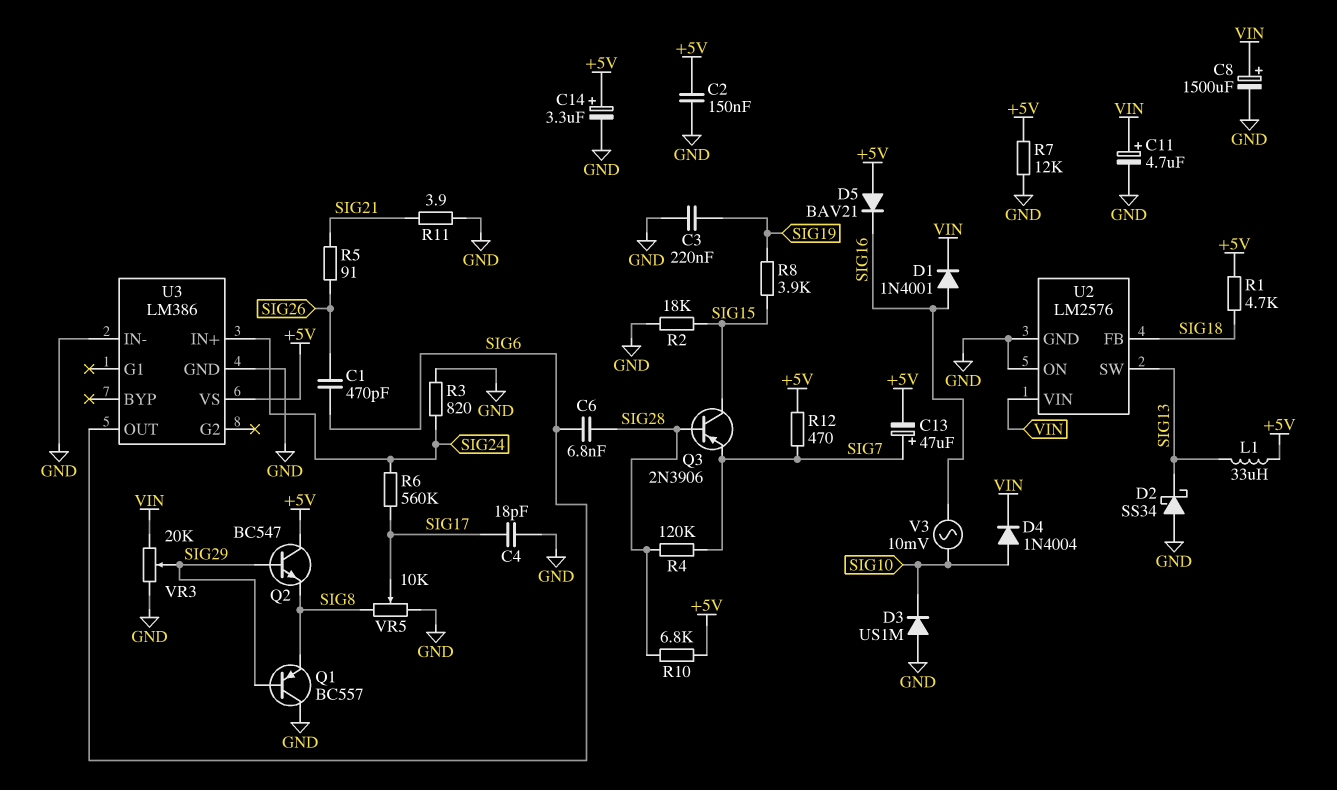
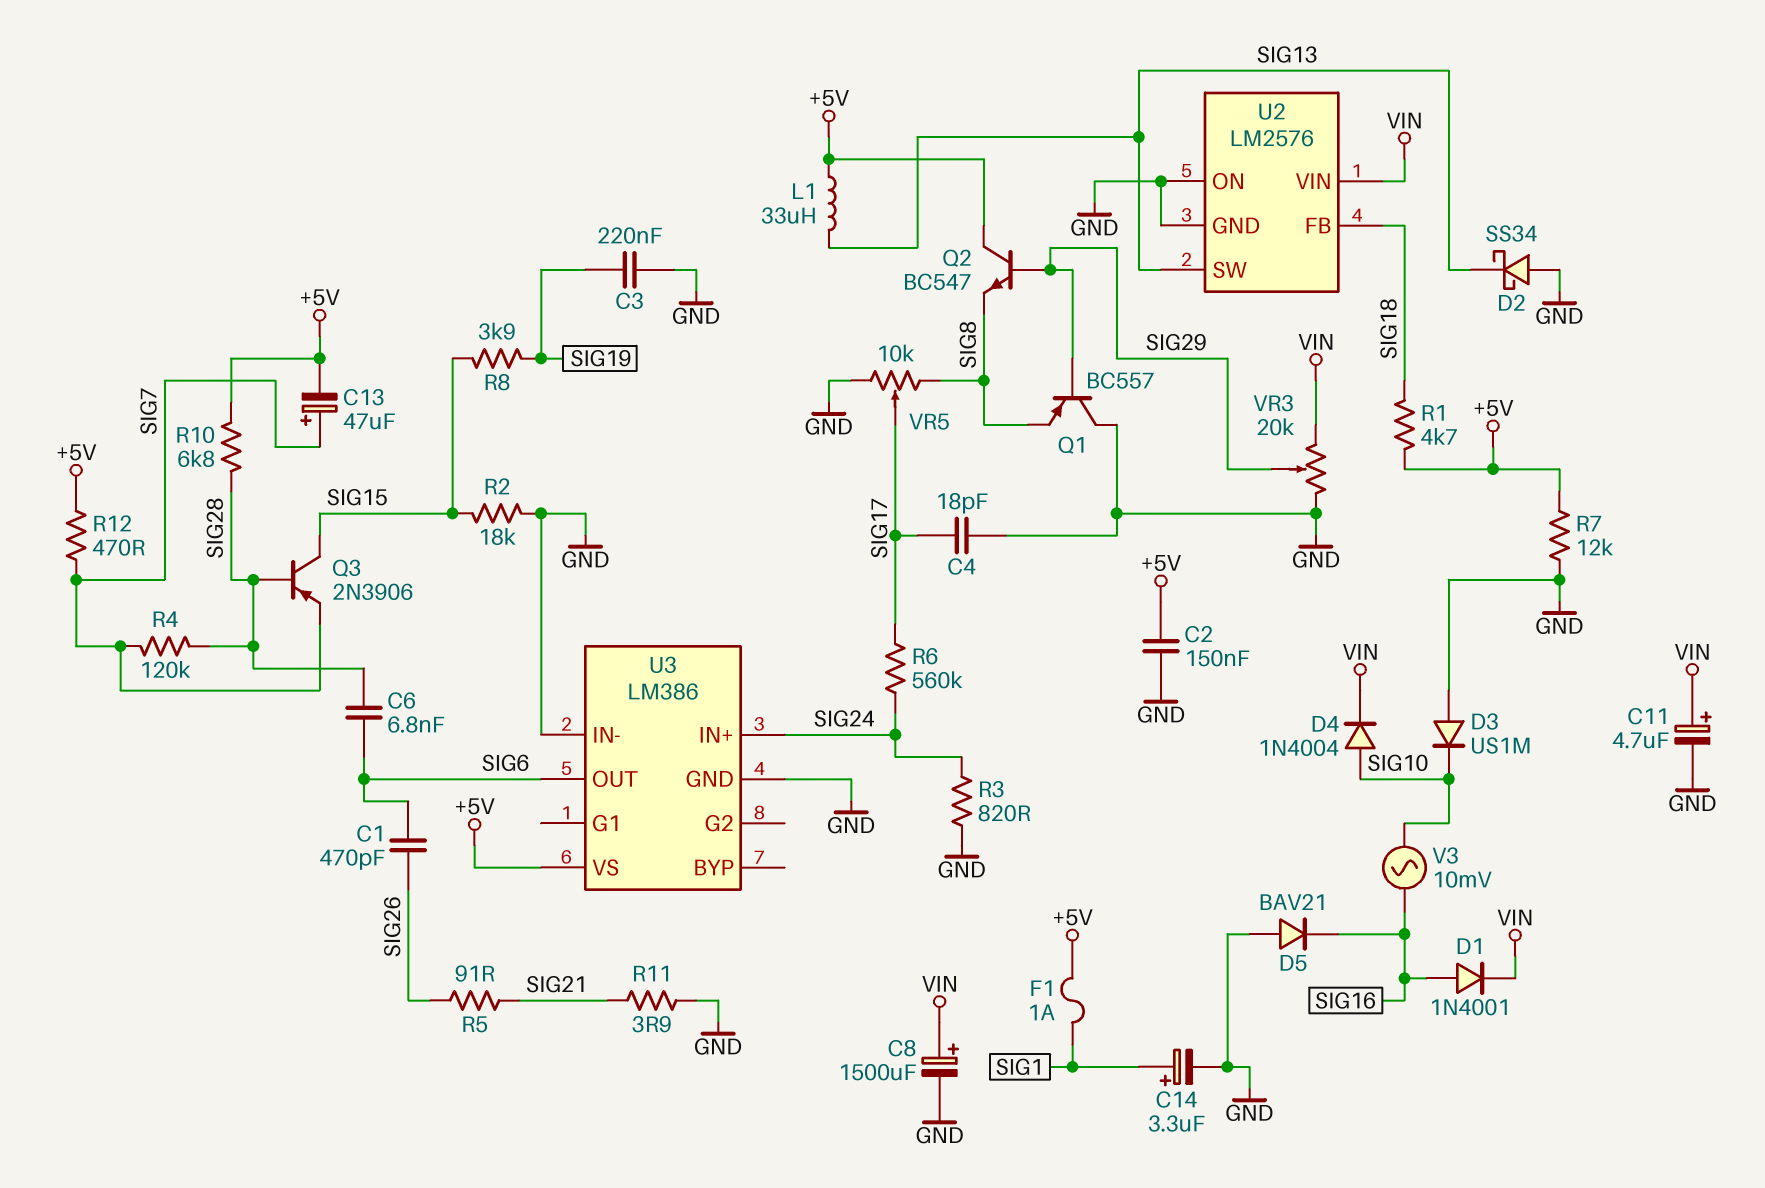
C14: 3.3uF (plus +5V, minus GND) -> 3.3uF (plus SIG1, minus GND)
D5: diode BAV21 (A +5V, K SIG16) -> diode BAV21 (A GND, K SIG16)
F1: none -> 1A (+5V, SIG1)

